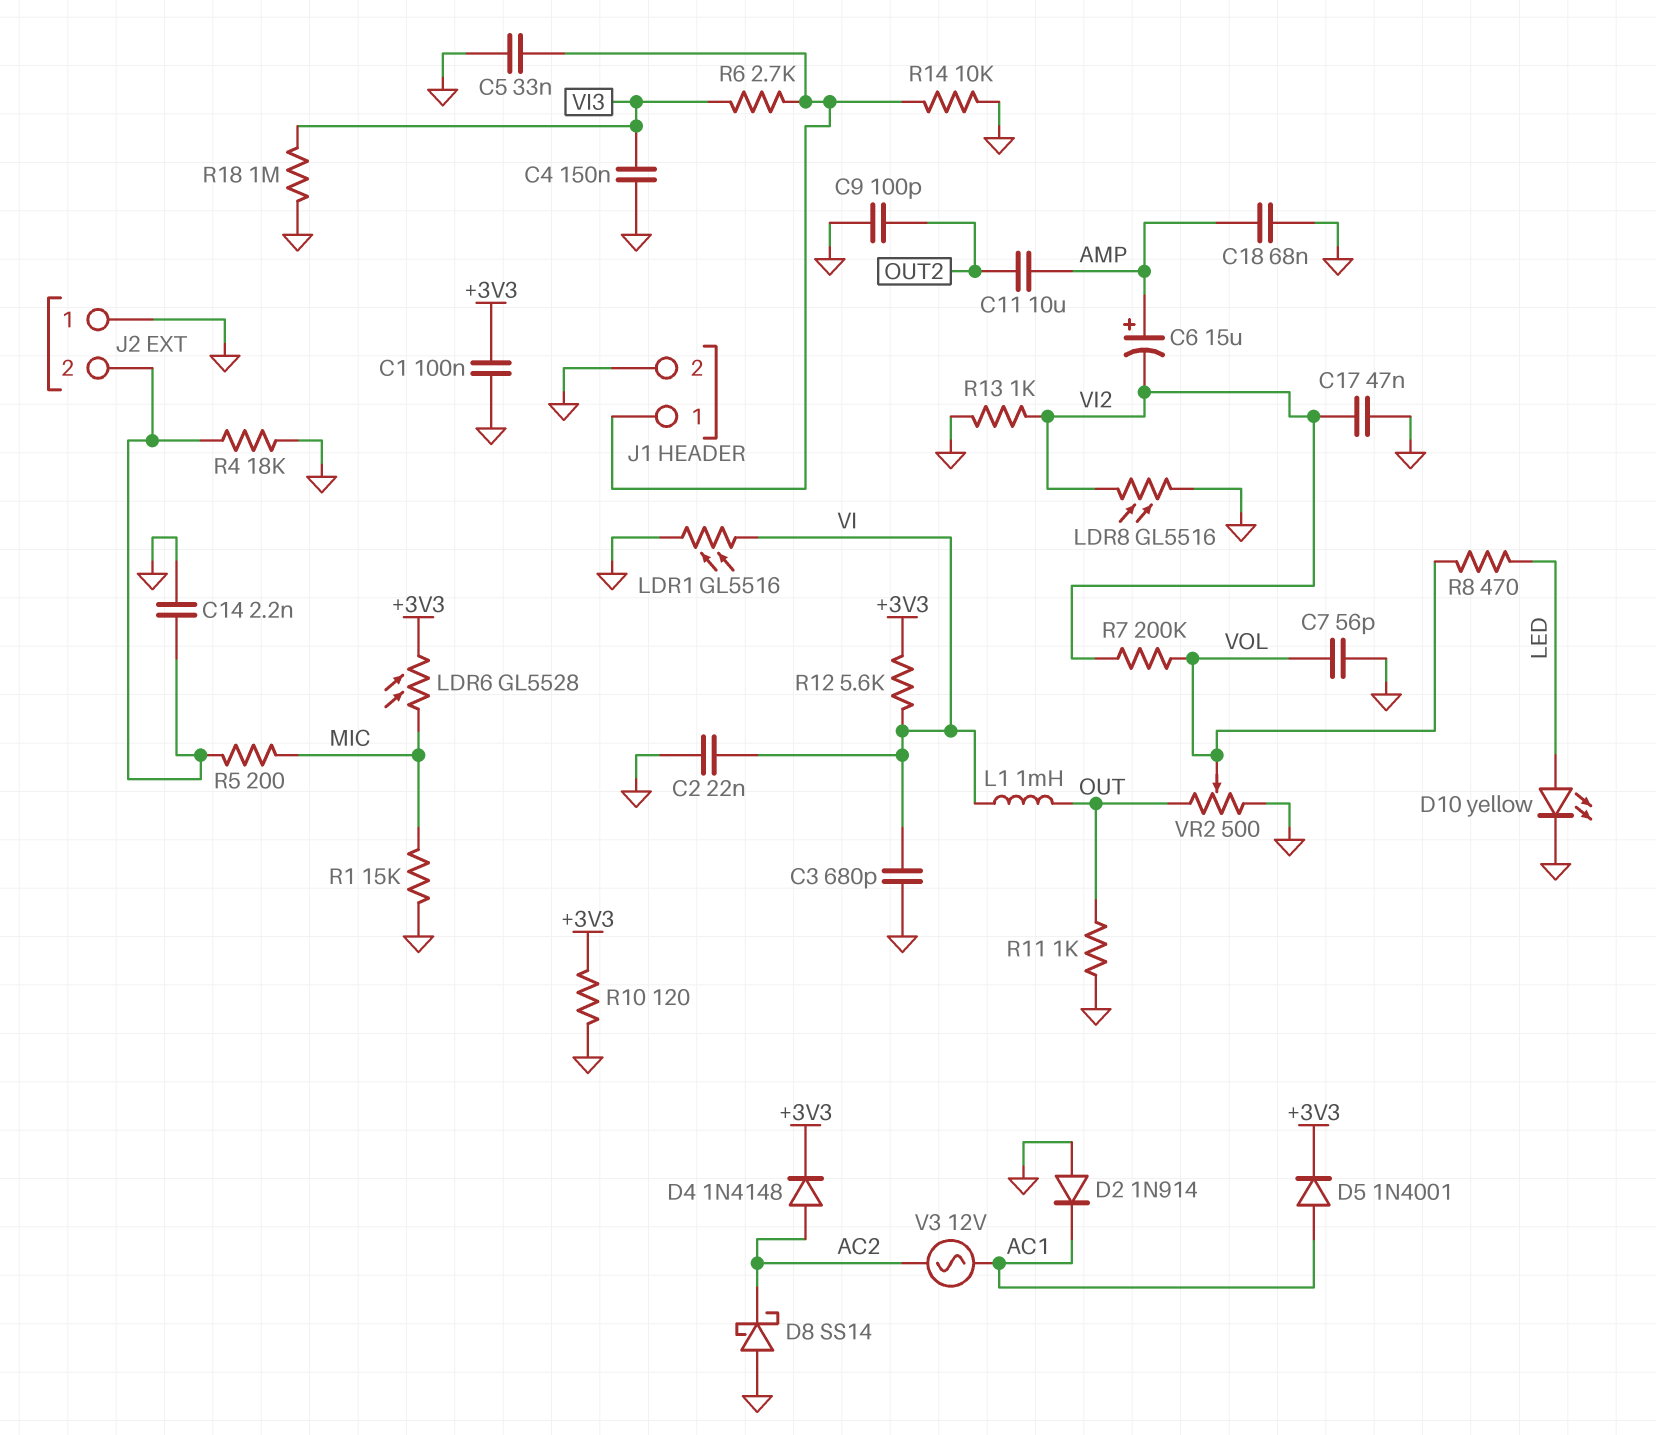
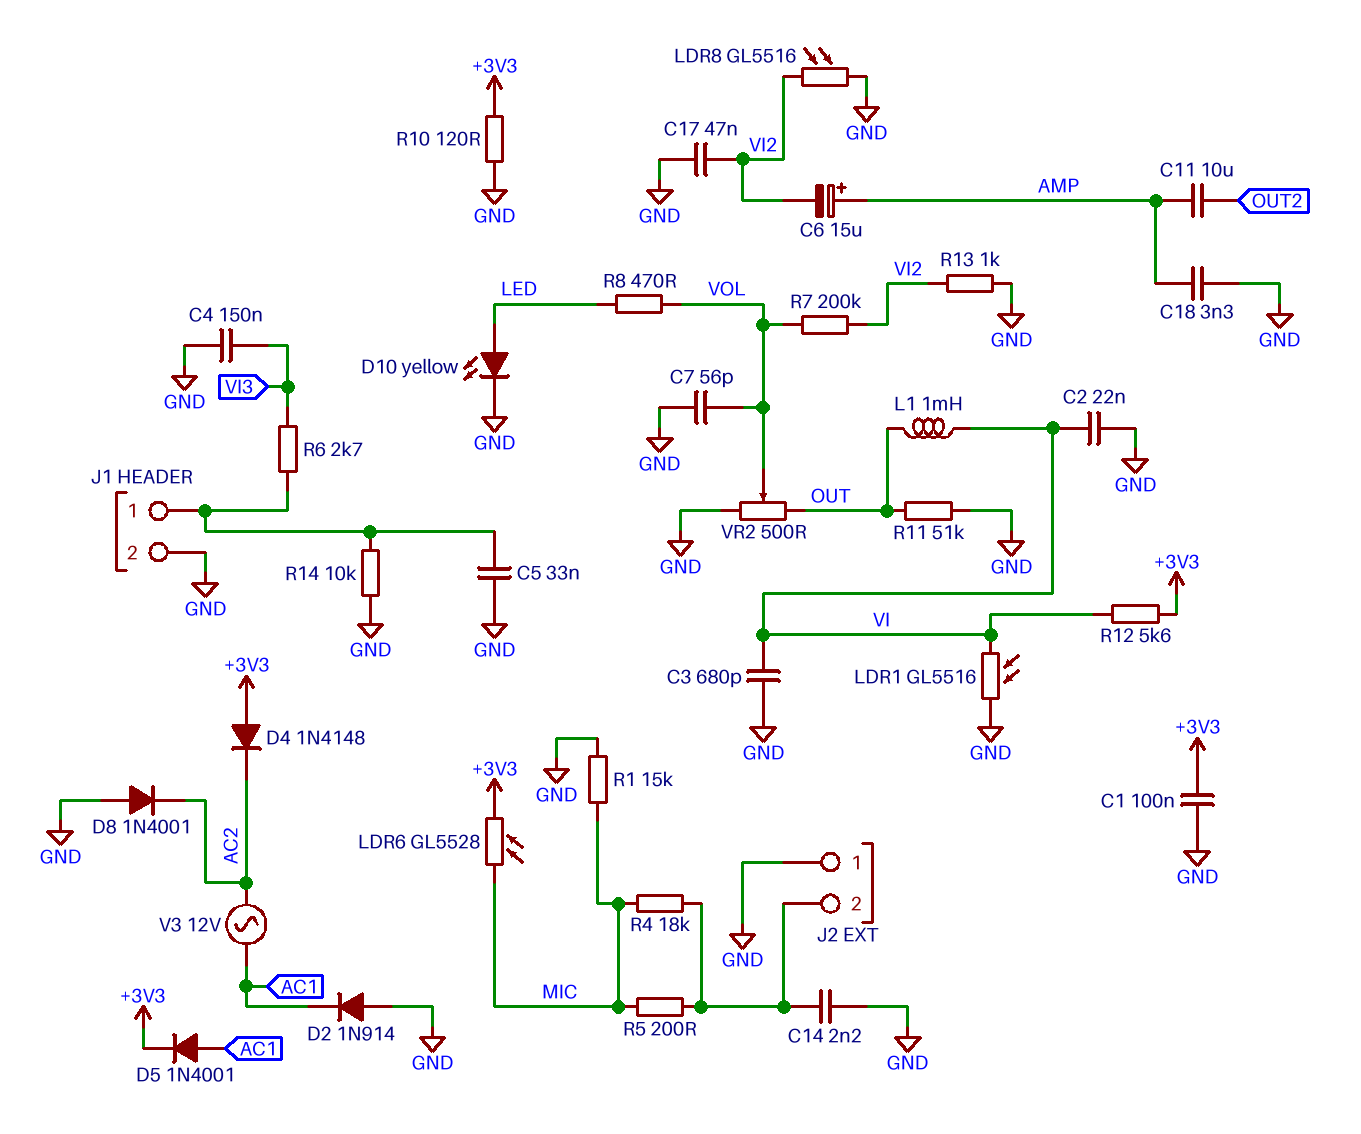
C9: 100pF (GND, OUT2) -> none
C18: 68nF (AMP, GND) -> 3.3nF (AMP, GND)
D4: diode 1N4148 (A AC2, K +3V3) -> diode 1N4148 (A +3V3, K AC2)
D8: schottky SS14 (A GND, K AC2) -> diode 1N4001 (A GND, K AC2)
R4: 18k (GND, J2/2) -> 18k (J2/2, MIC)
R11: 1k (GND, OUT) -> 51k (GND, OUT)
R18: 1M (GND, VI3) -> none

